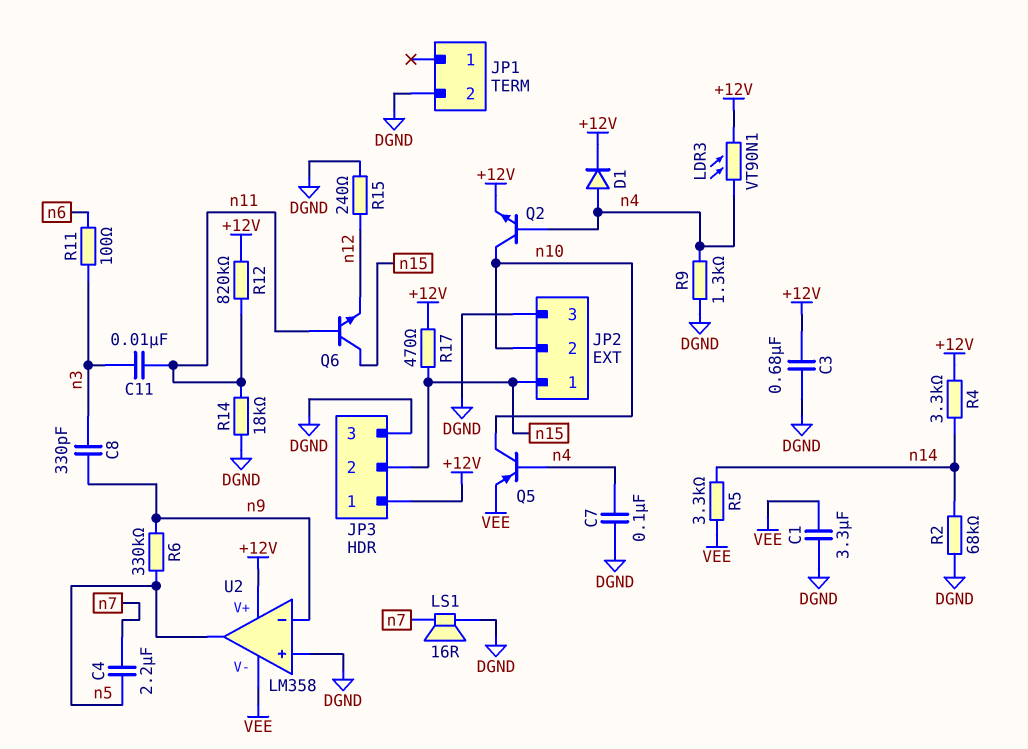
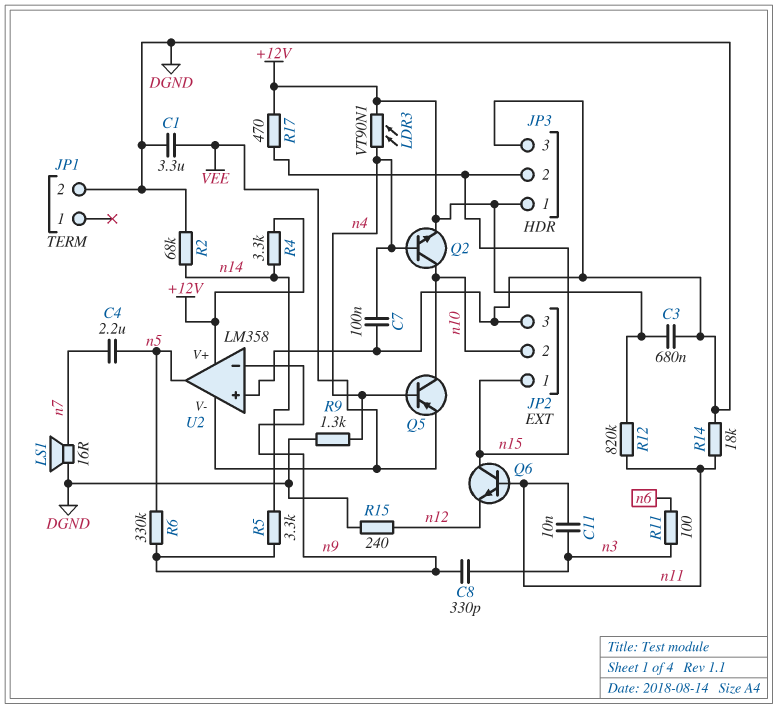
D1: diode (A n4, K +12V) -> none
R5: 3.3k (VEE, n14) -> 3.3k (n9, n14)

